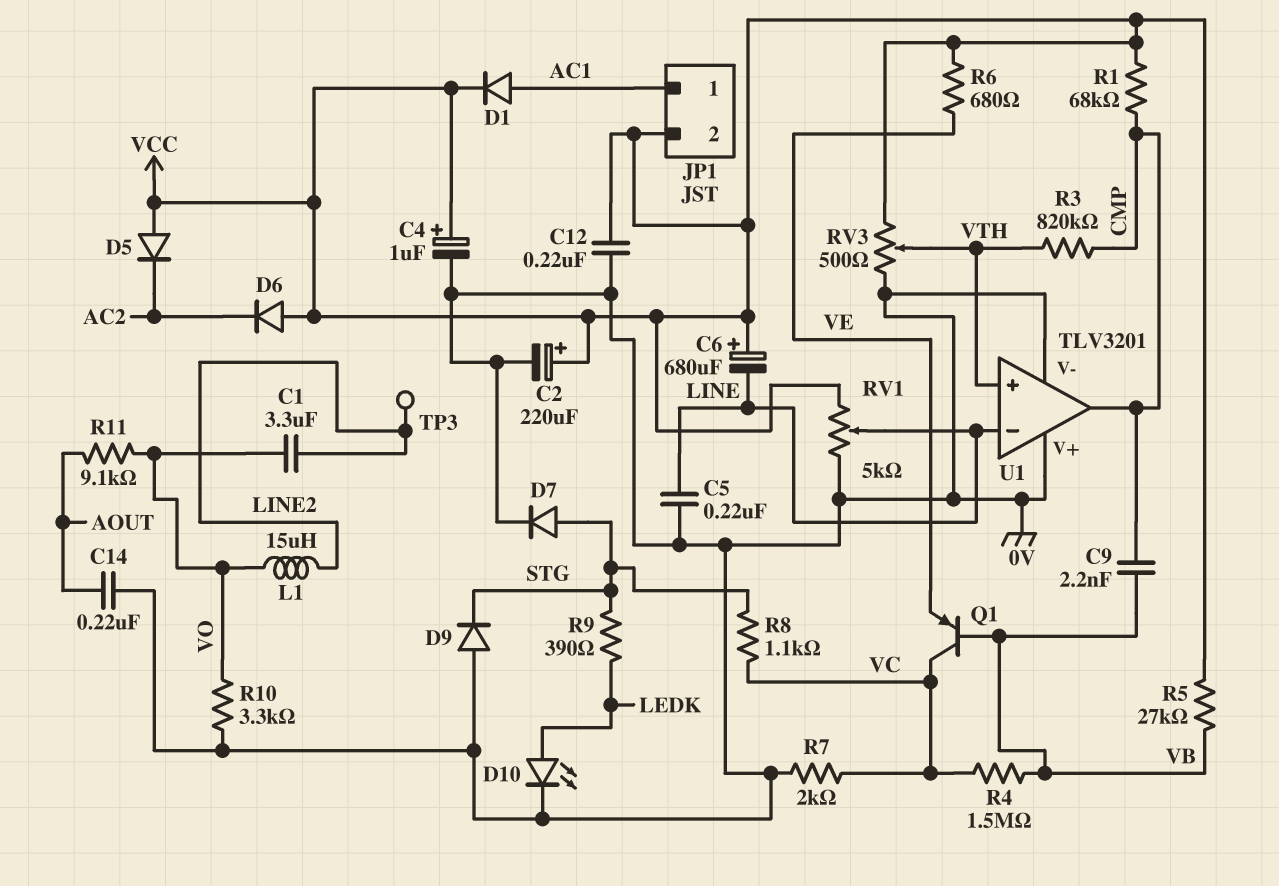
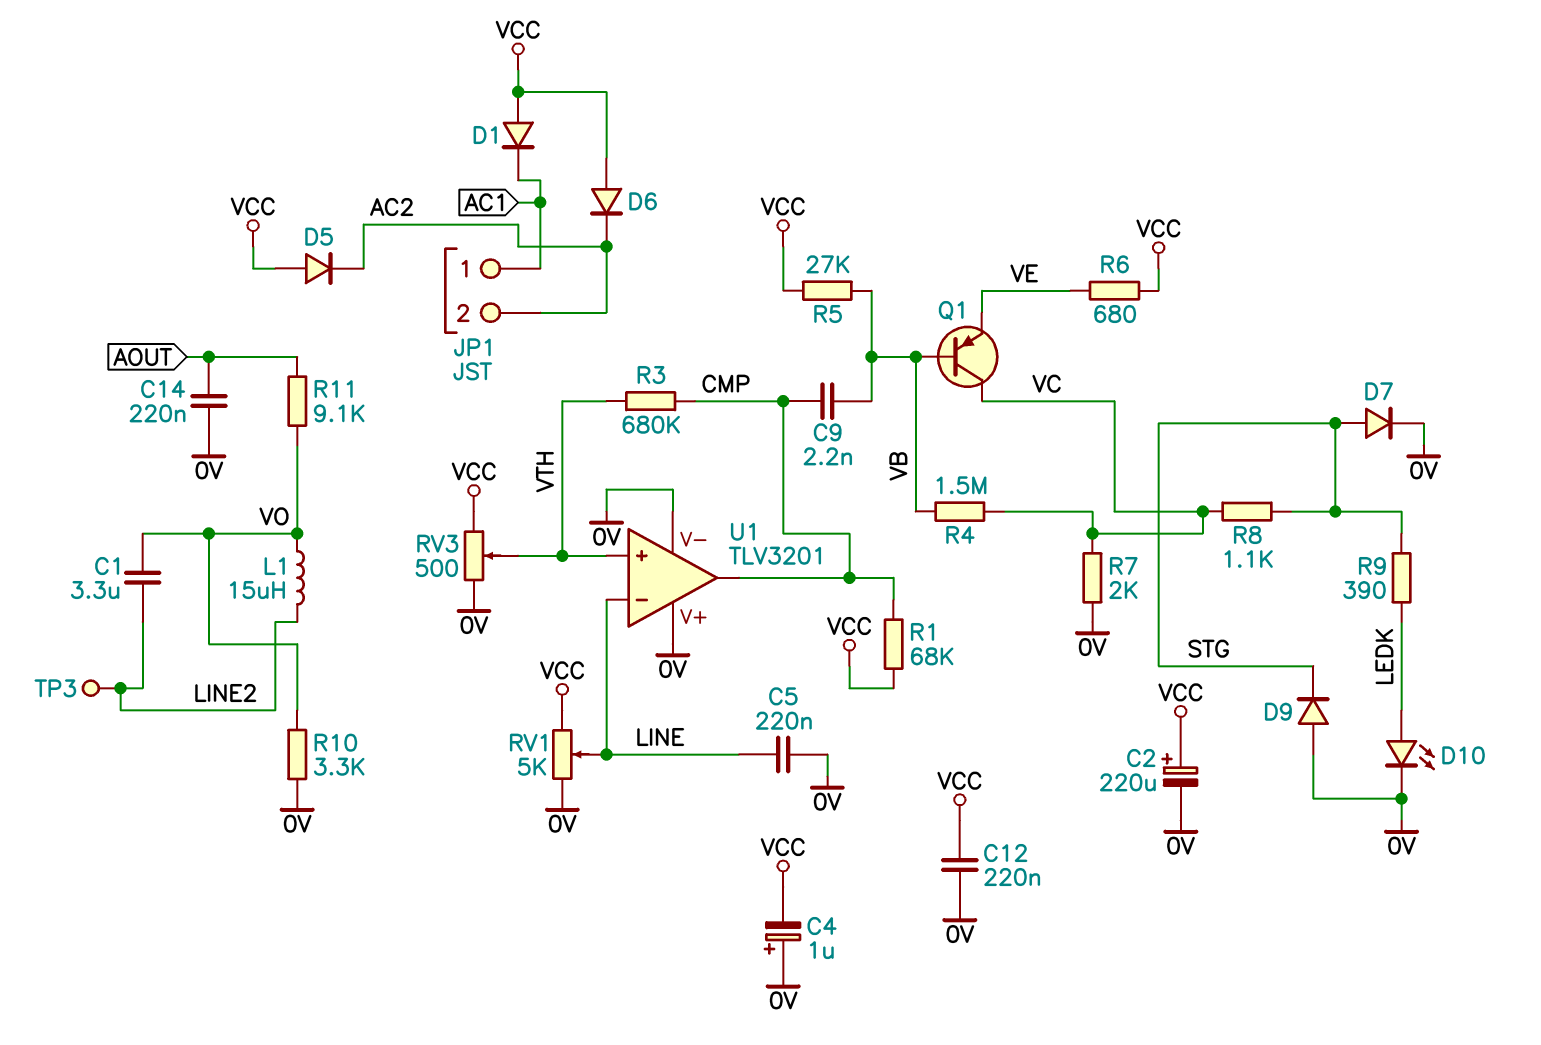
C4: 1uF (plus VCC, minus 0V) -> 1uF (plus 0V, minus VCC)
C6: 680uF (plus VCC, minus LINE) -> none
D1: diode (A AC1, K VCC) -> diode (A VCC, K AC1)
JP1 pin 2: VCC -> AC2
R3: 820k (CMP, VTH) -> 680k (CMP, VTH)

